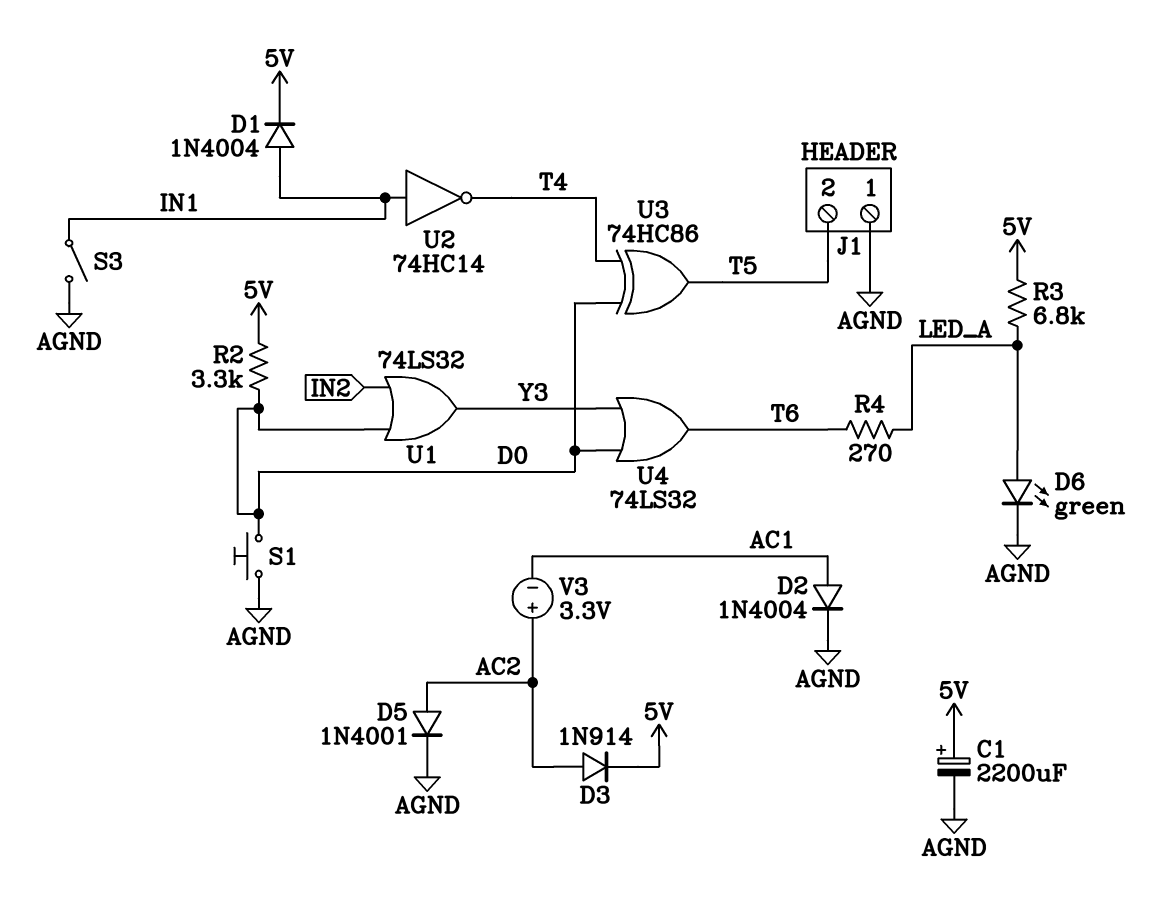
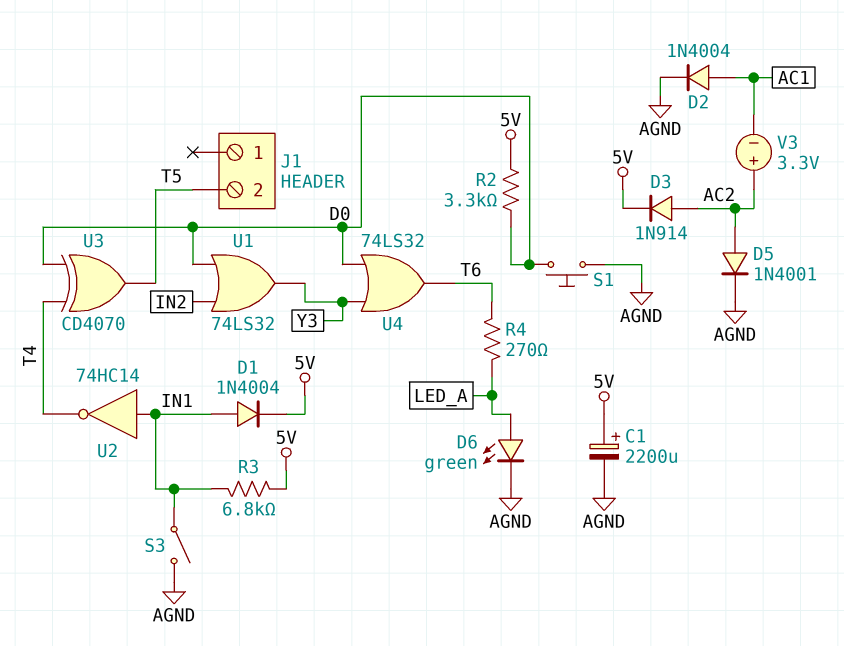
J1 pin 1: AGND -> none
R3: 6.8k (5V, LED_A) -> 6.8k (5V, IN1)
U3: XOR 74HC86 (in D0, in T4, out T5) -> XOR CD4070 (in D0, in T4, out T5)

